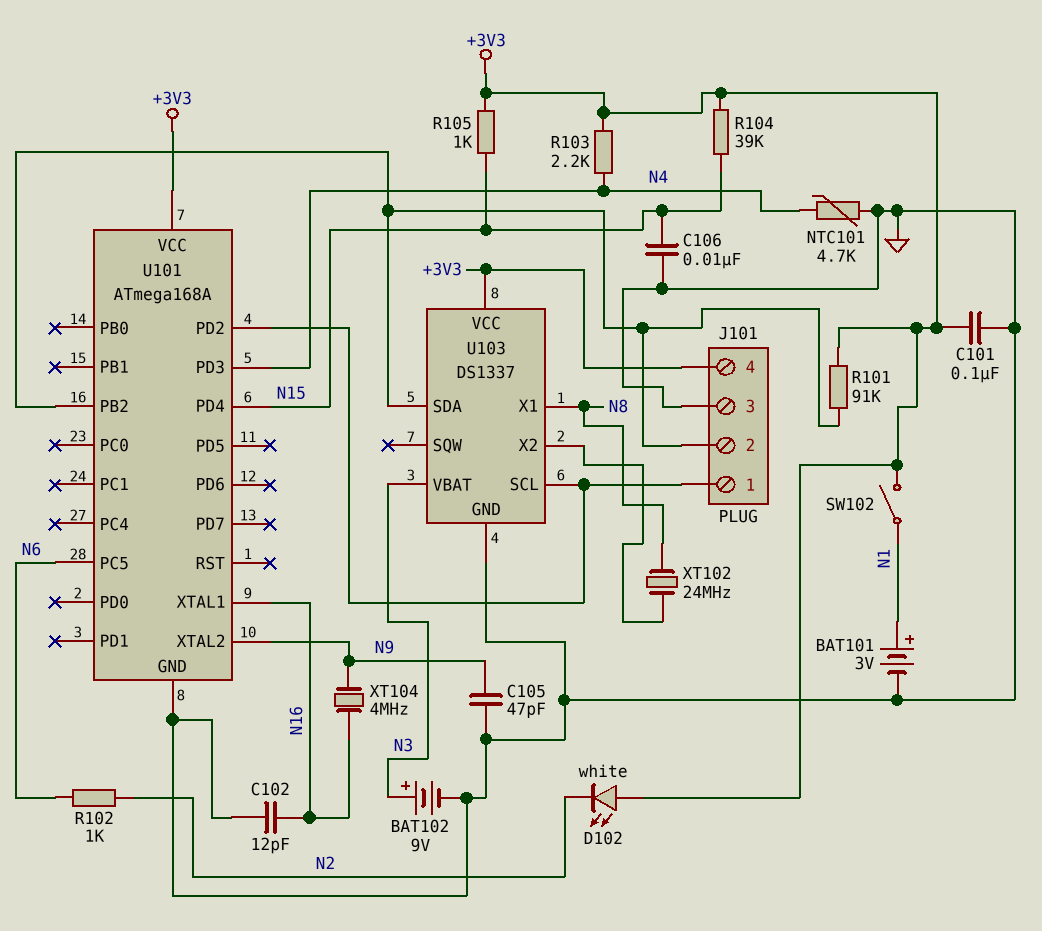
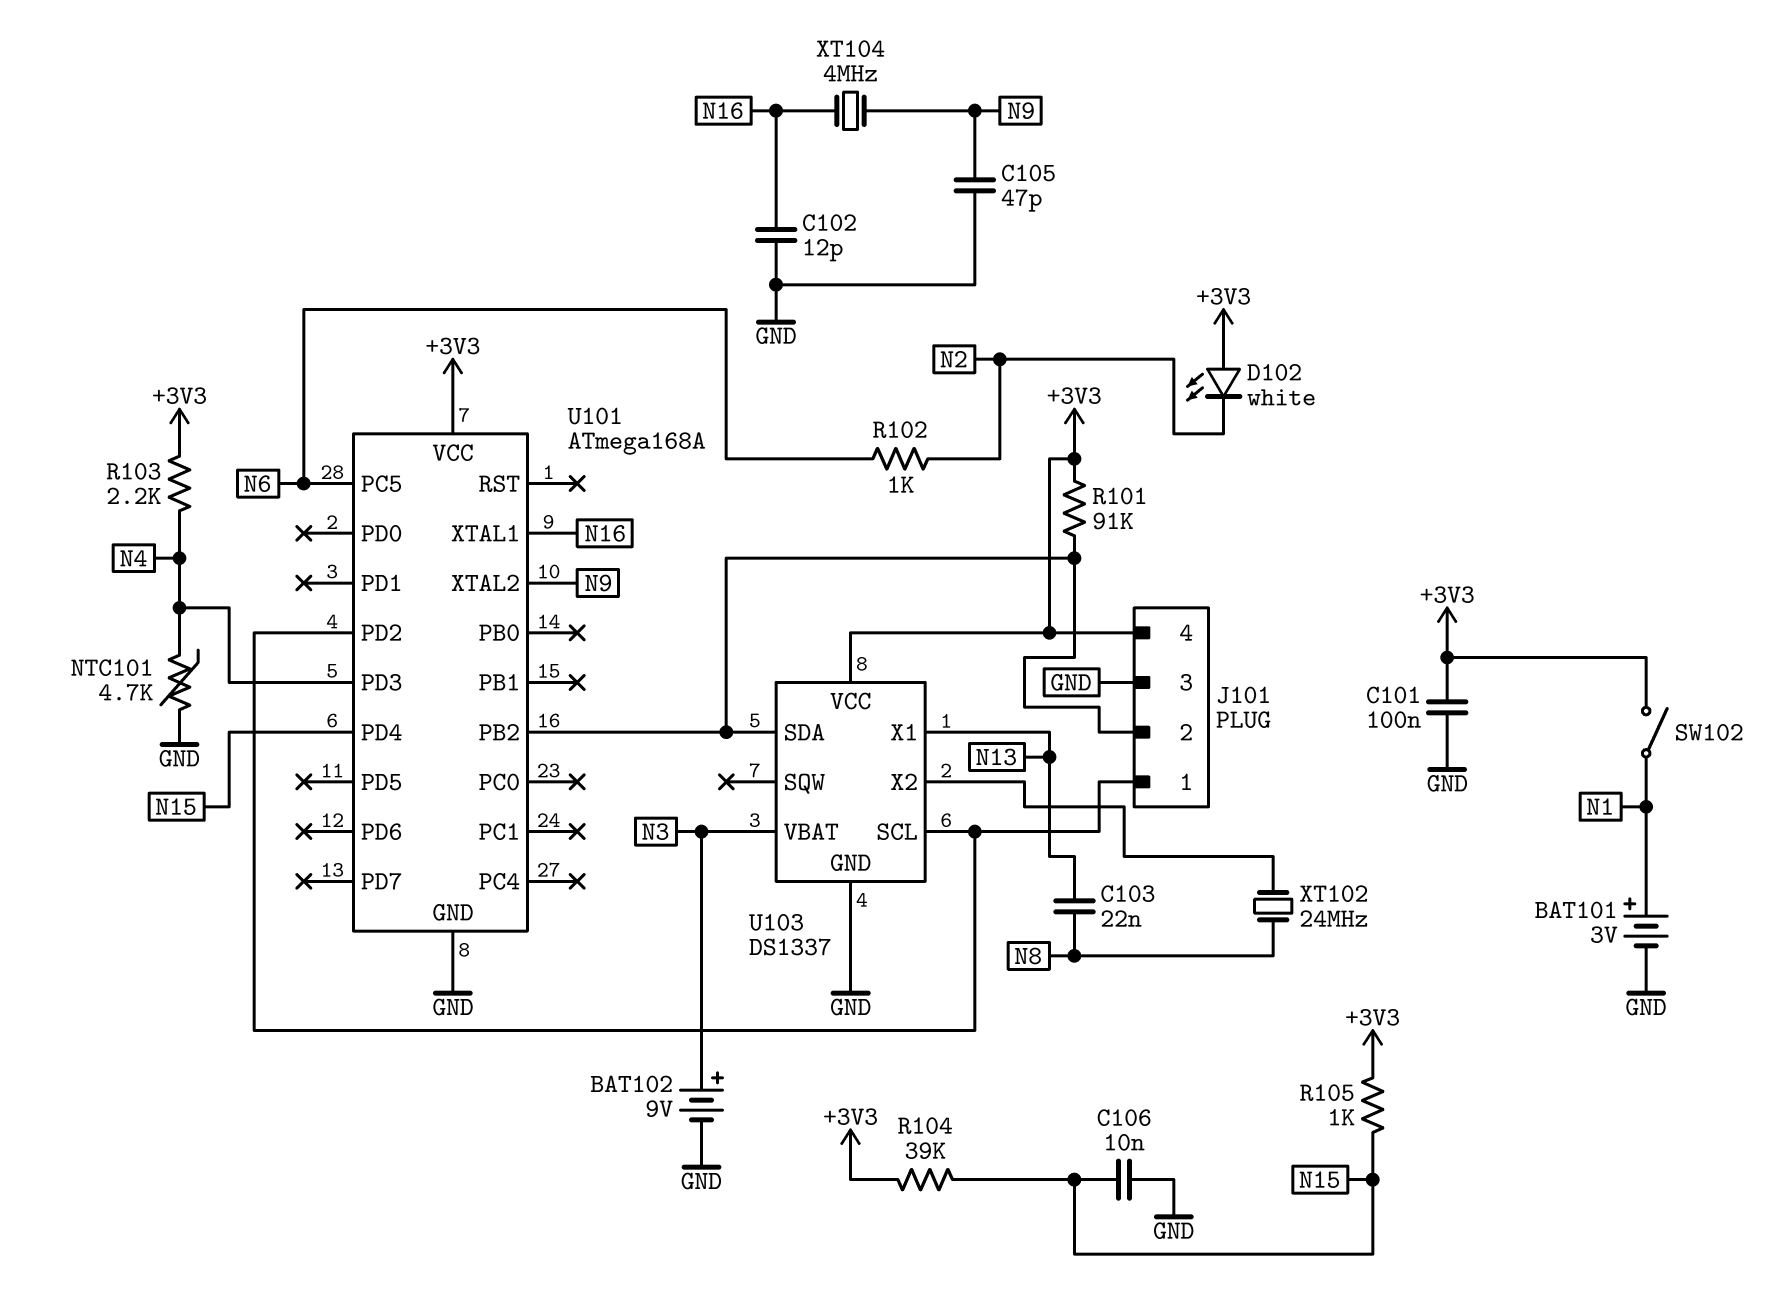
C103: none -> 22nF (N8, N13)
U103 pin X1: N8 -> N13

